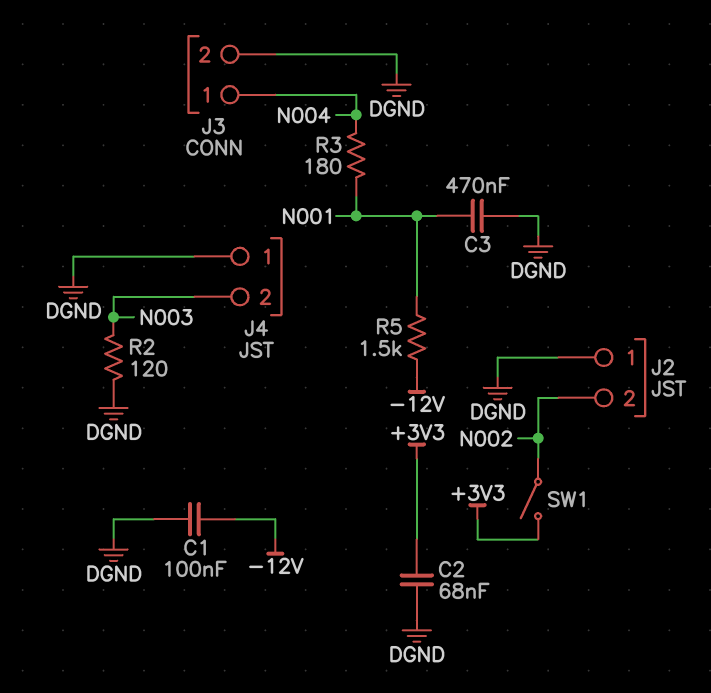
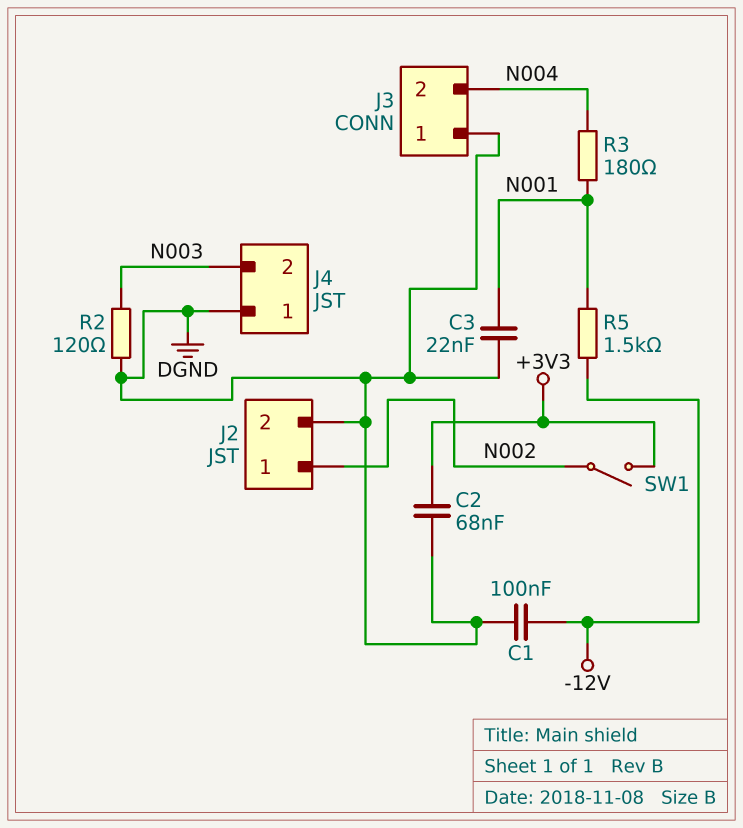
C3: 470nF (DGND, N001) -> 22nF (DGND, N001)
J2 pin 1: DGND -> N002
J2 pin 2: N002 -> DGND
J3 pin 1: N004 -> DGND
J3 pin 2: DGND -> N004

